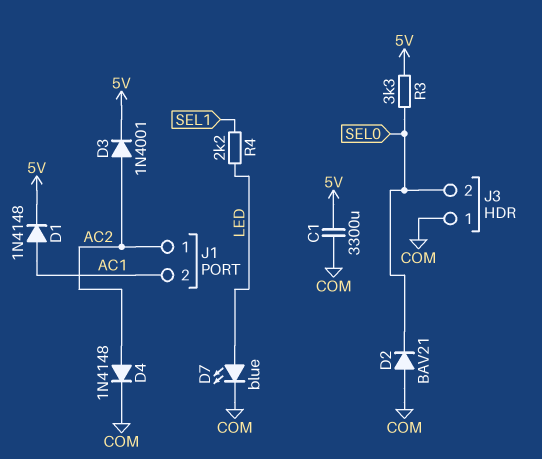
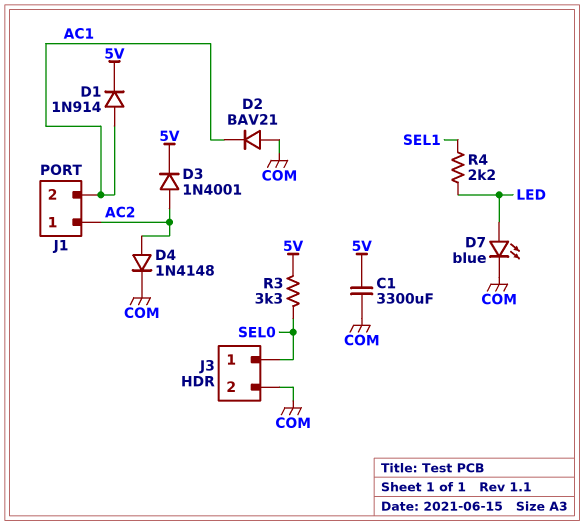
D1: diode 1N4148 (A AC1, K 5V) -> diode 1N914 (A AC1, K 5V)
D2: diode BAV21 (A COM, K SEL0) -> diode BAV21 (A COM, K AC1)
J3 pin 1: COM -> SEL0
J3 pin 2: SEL0 -> COM

